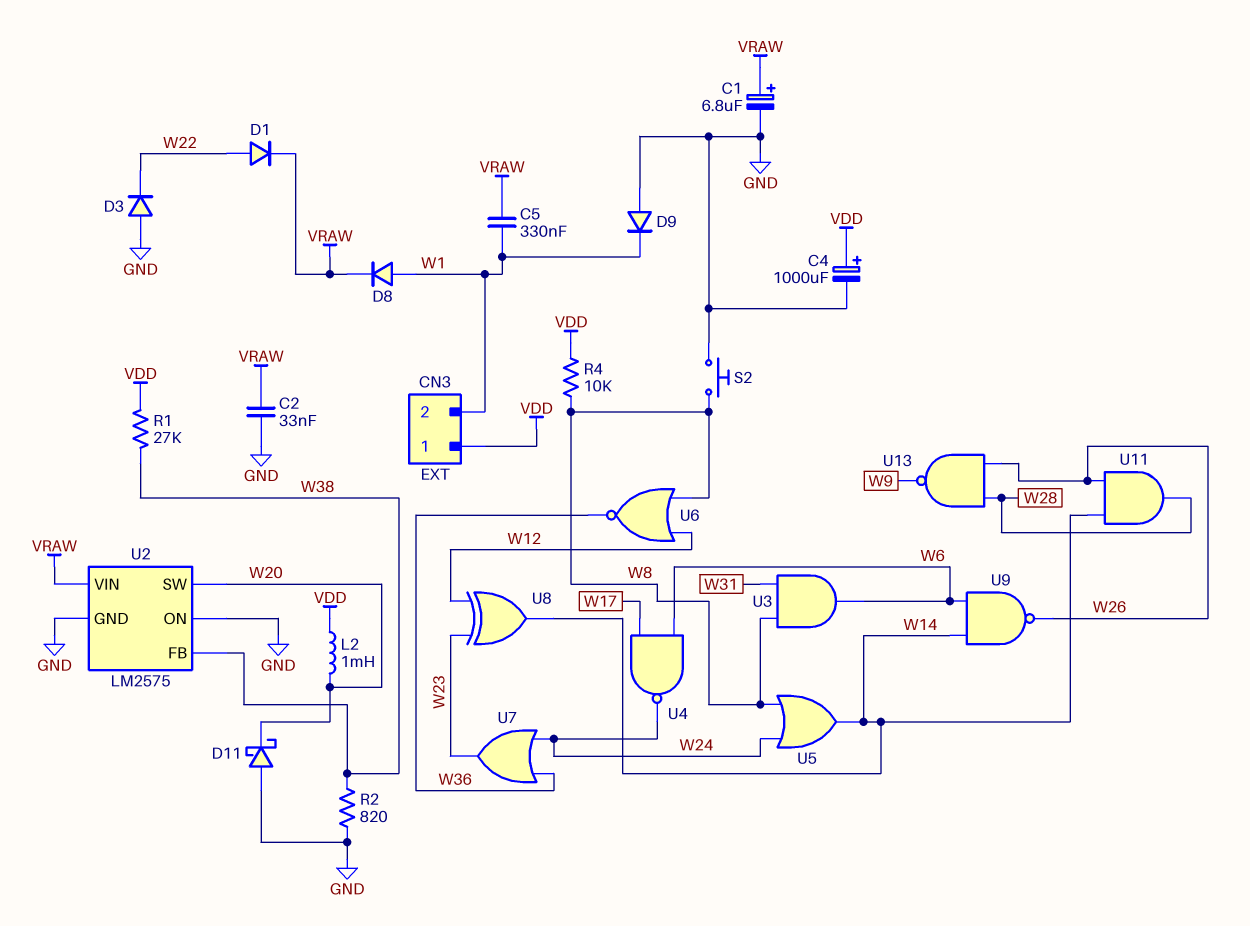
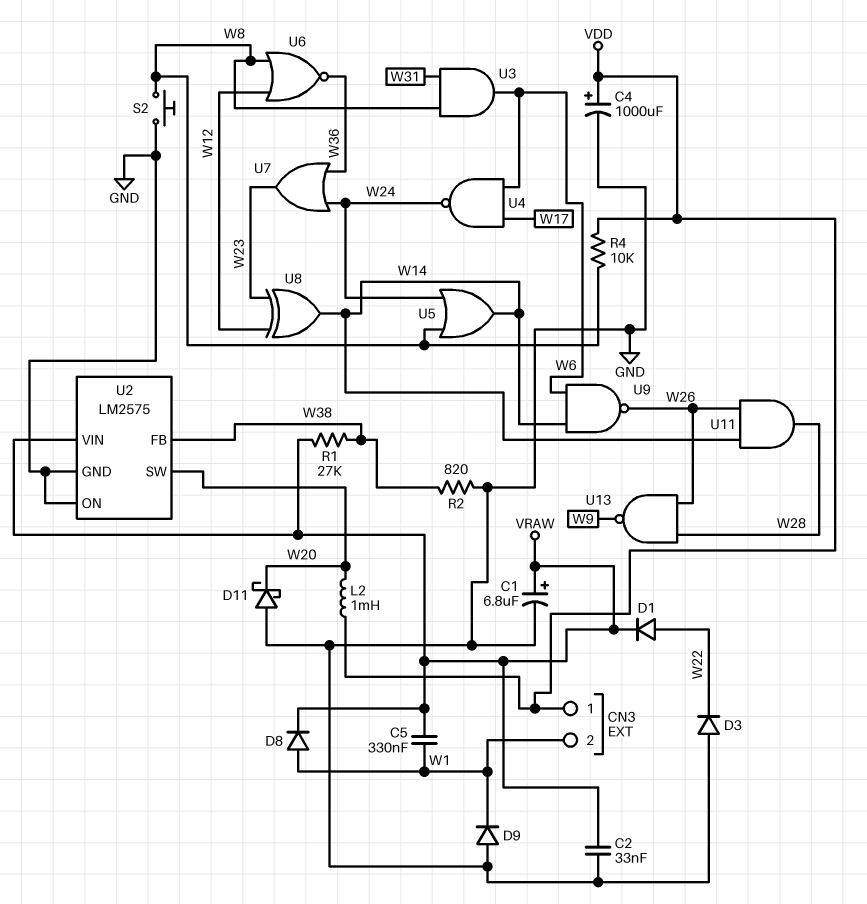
R1: 27k (VDD, W38) -> 27k (VRAW, W38)

